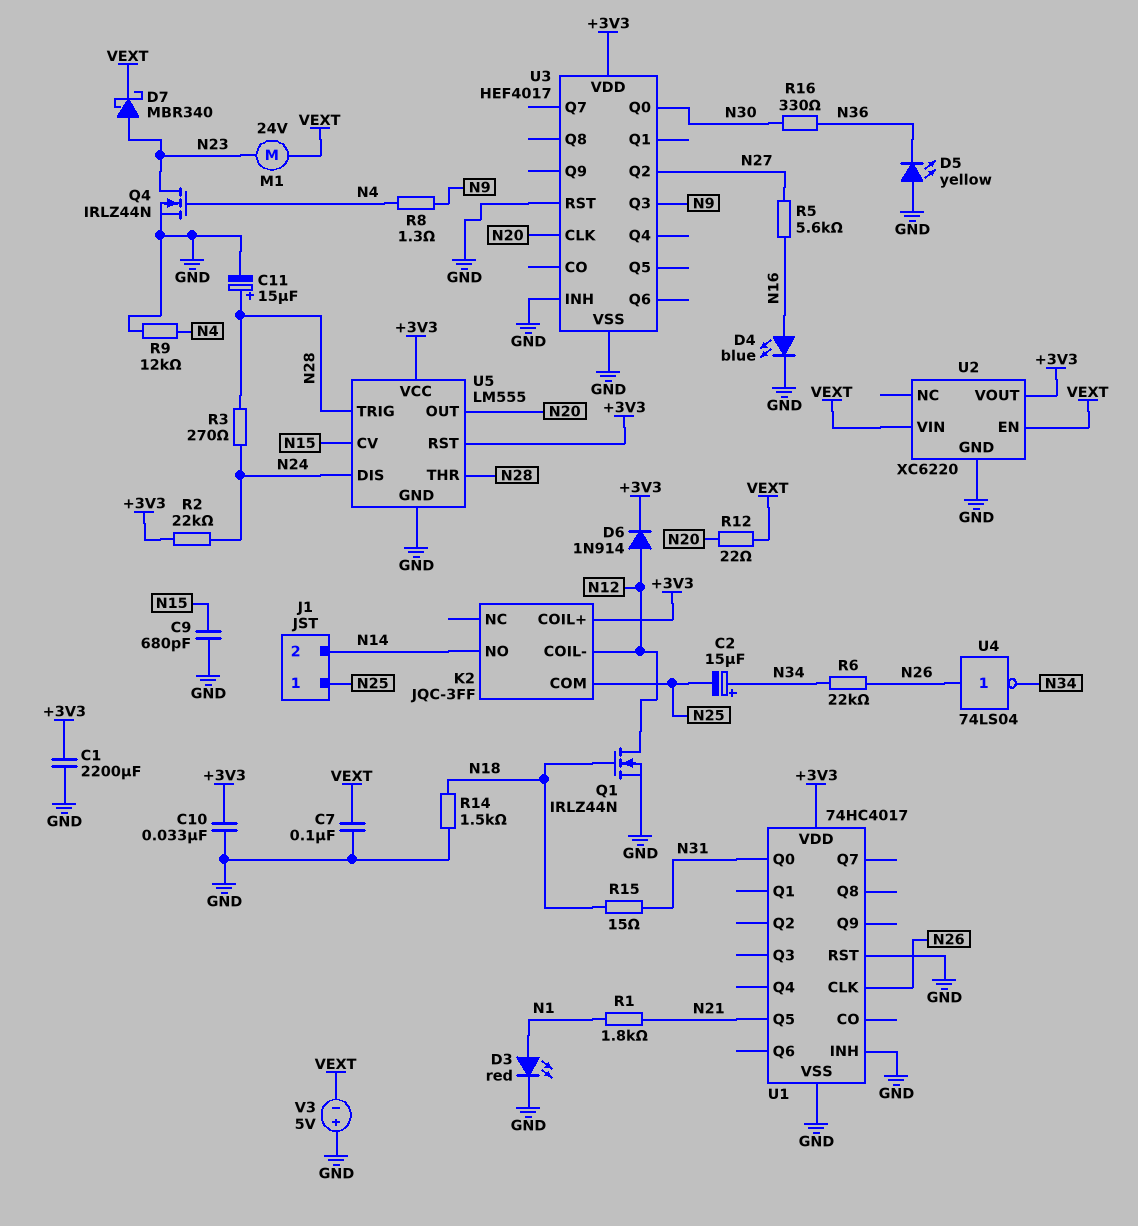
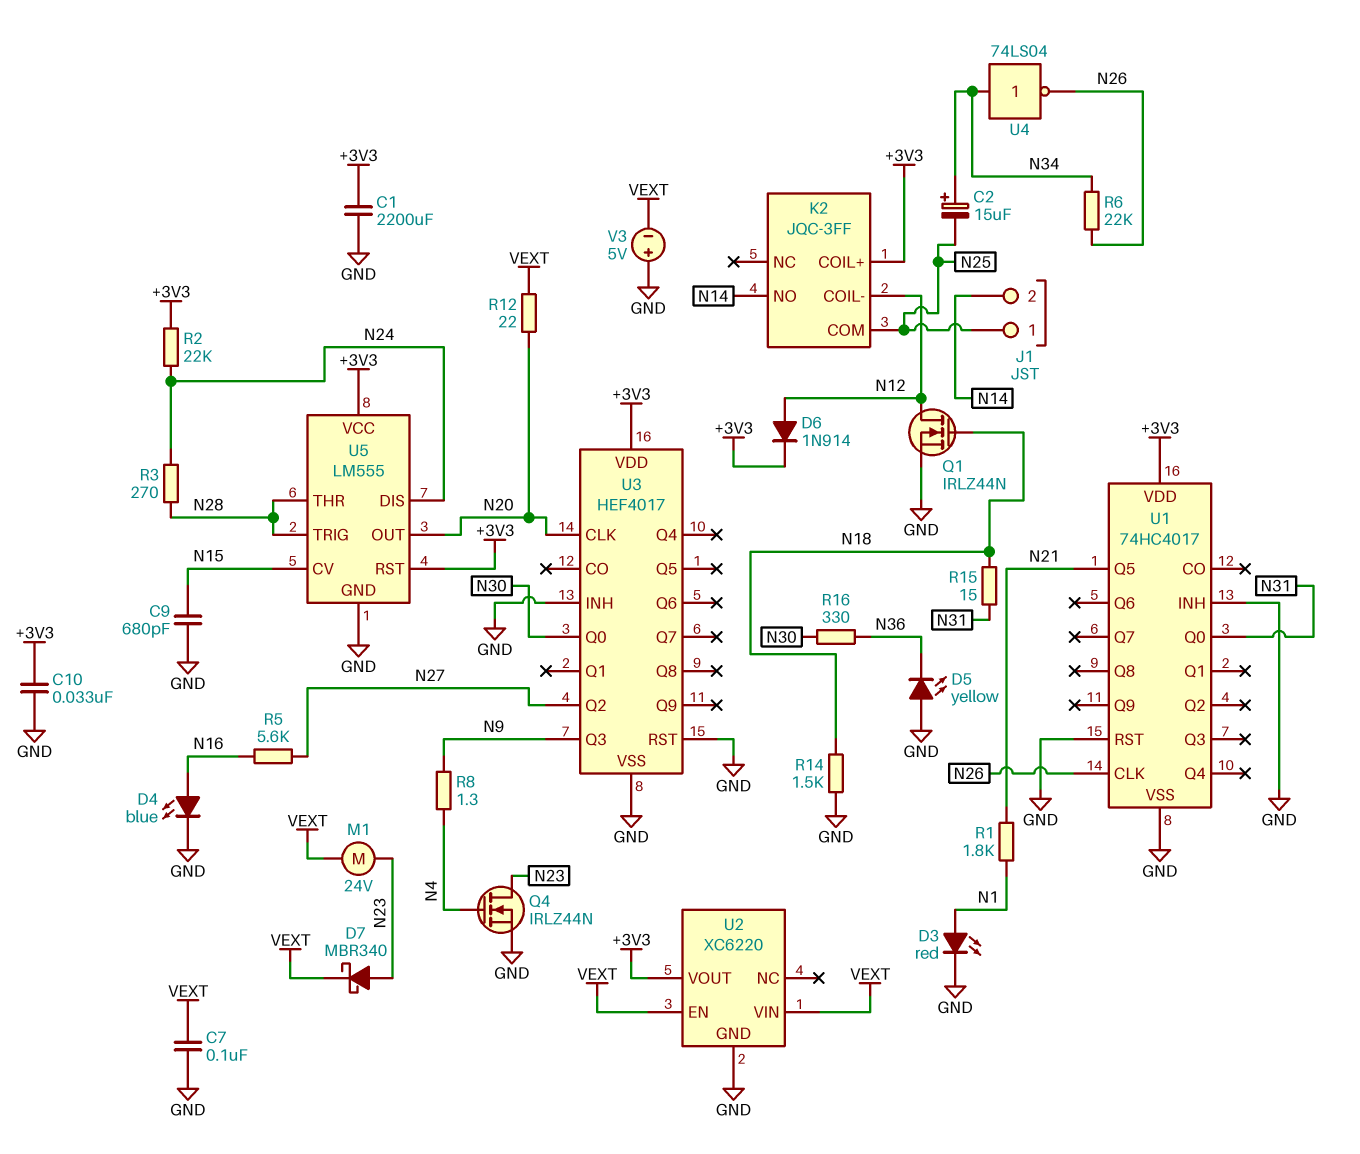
C11: 15uF (plus N28, minus GND) -> none
R9: 12k (GND, N4) -> none
U4: NOT 74LS04 (in N26, out N34) -> NOT 74LS04 (in N34, out N26)

